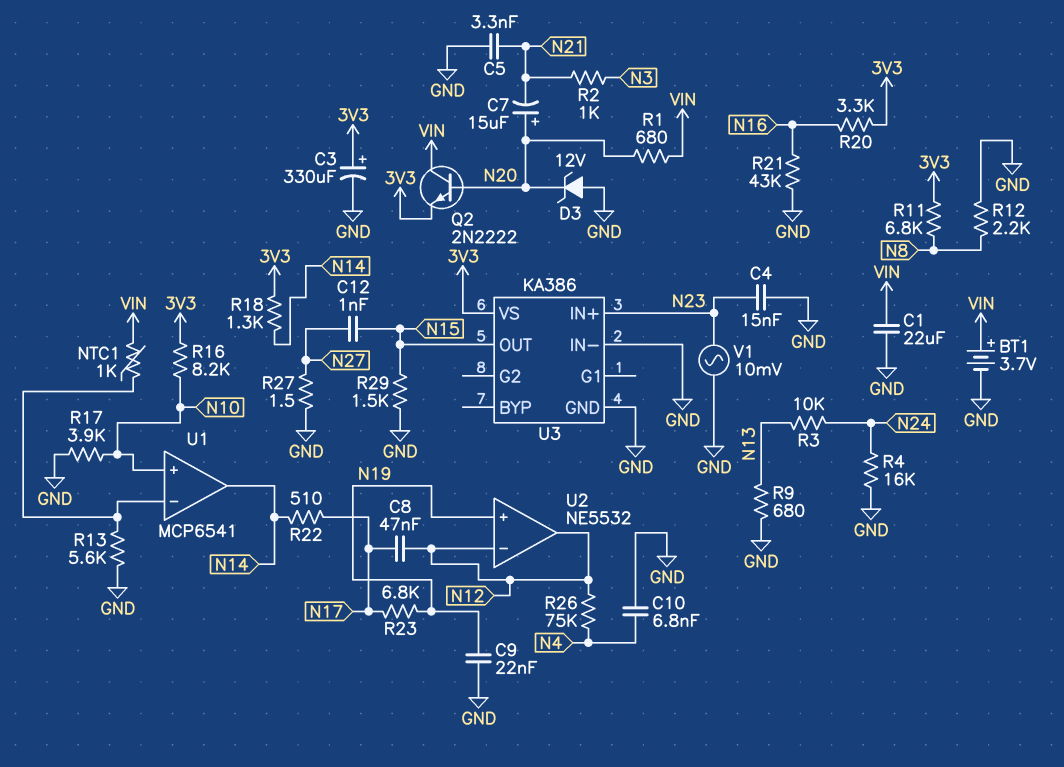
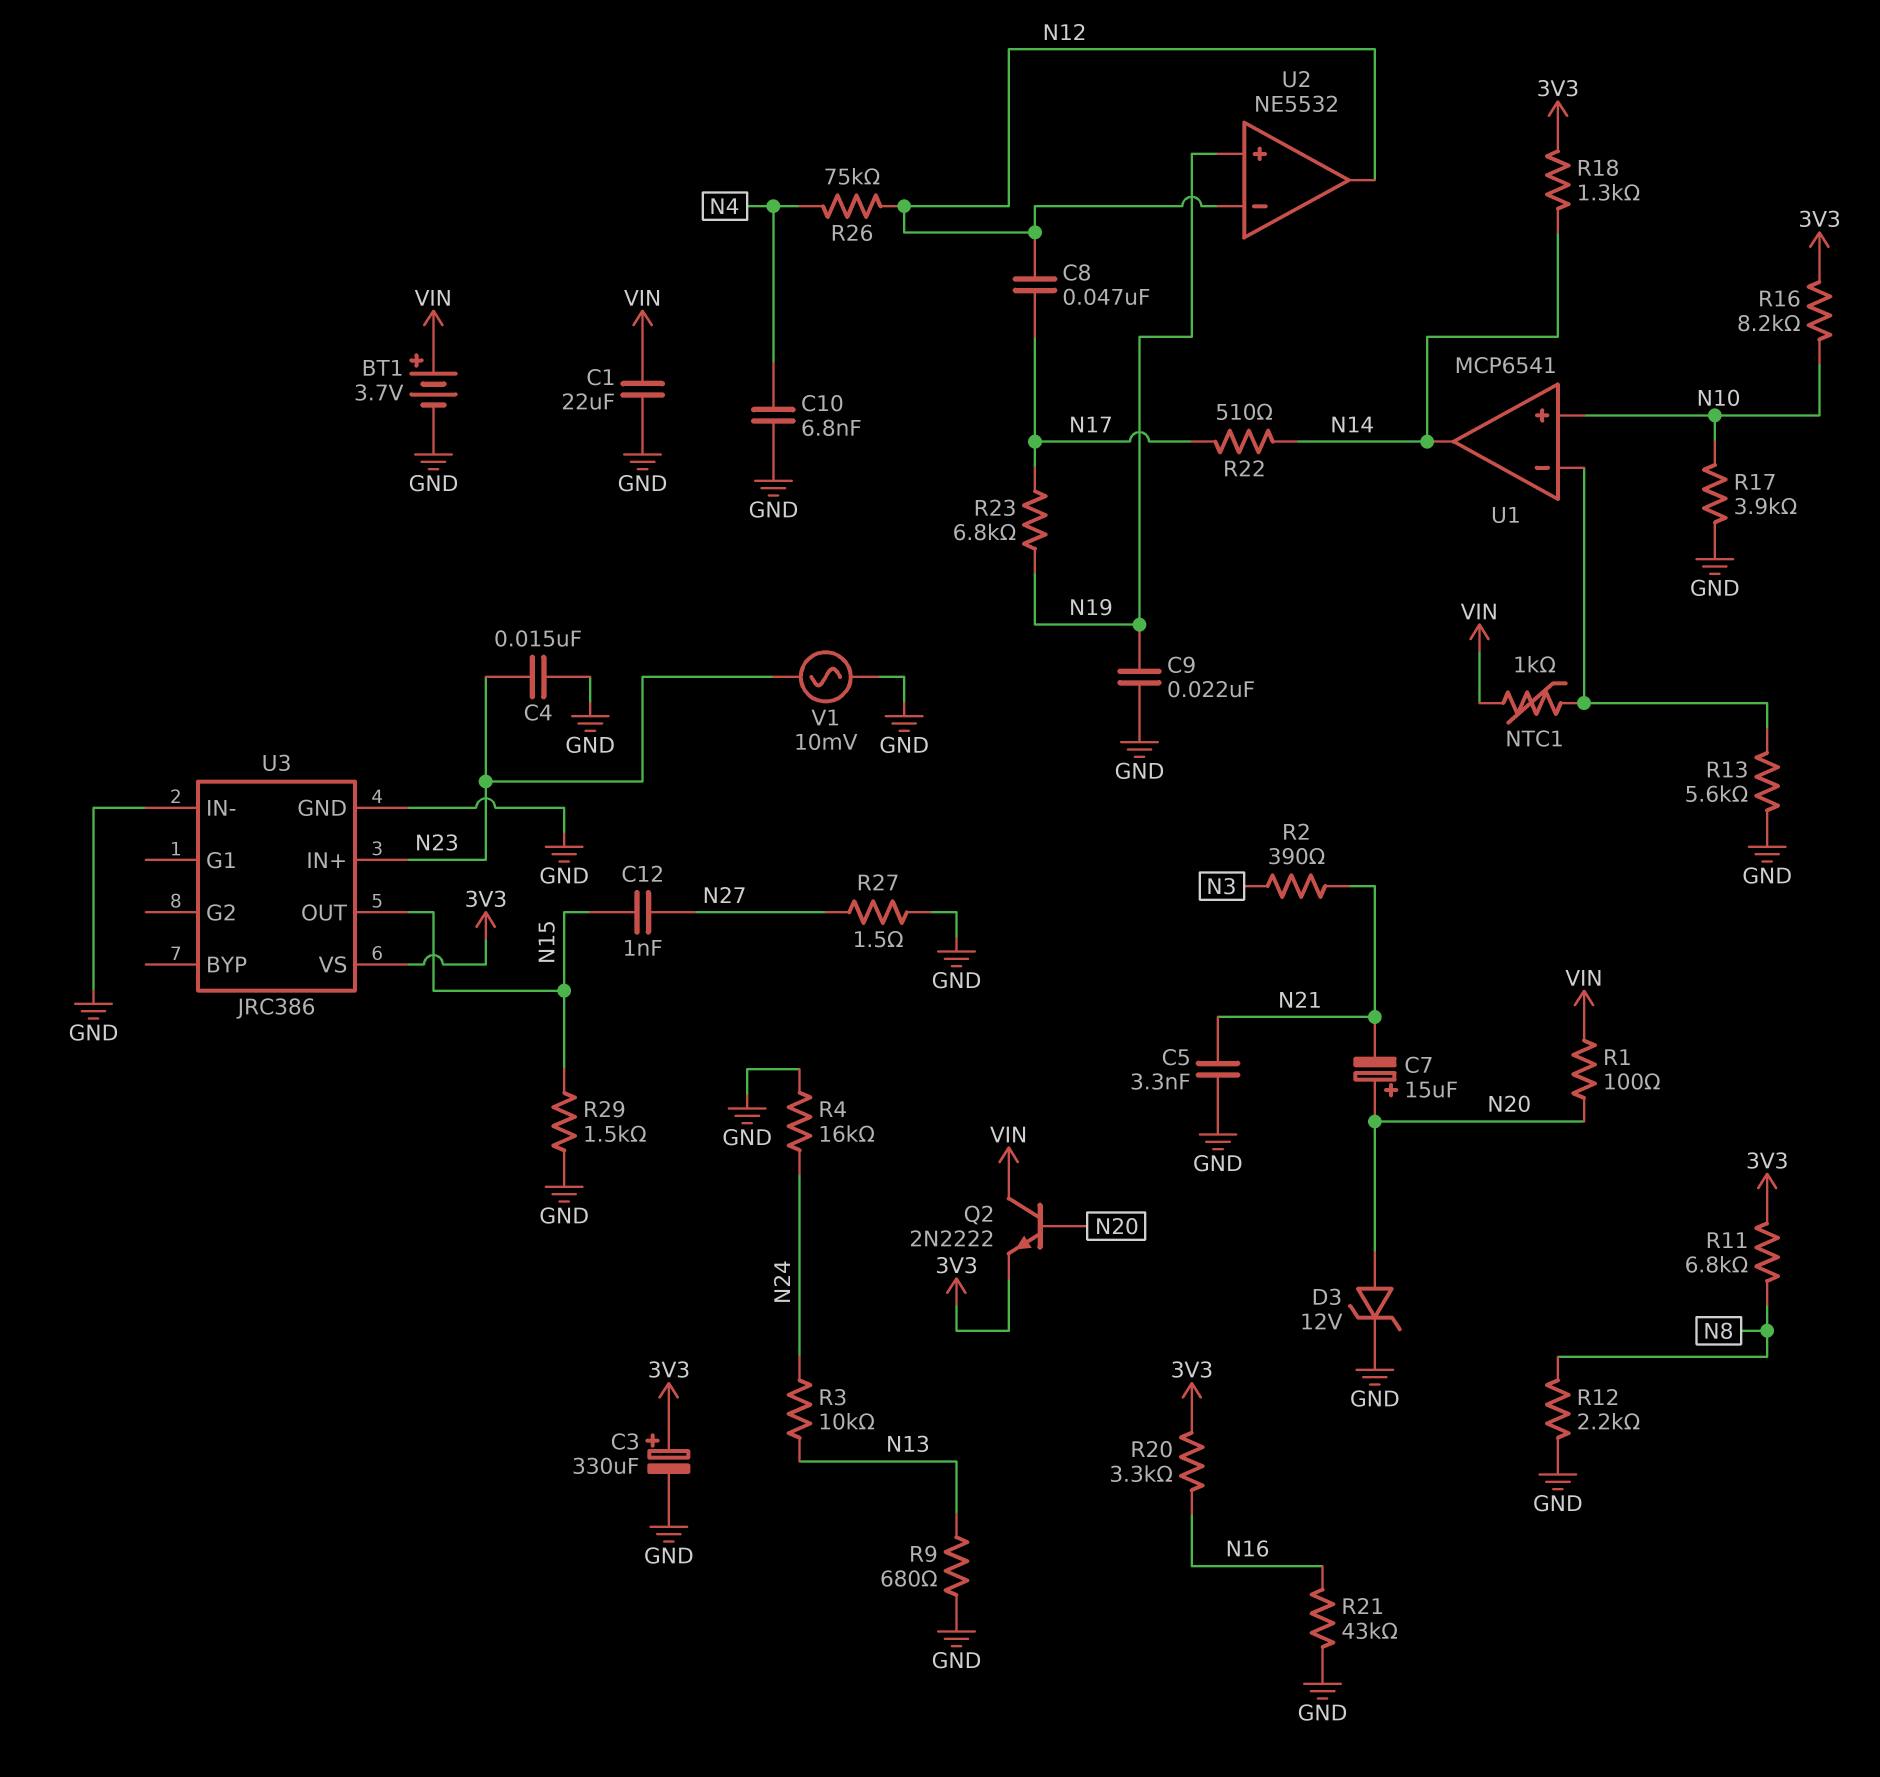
D3: zener 12V (A GND, K N20) -> zener 12V (A N20, K GND)
R1: 680 (N20, VIN) -> 100 (N20, VIN)
R2: 1k (N3, N21) -> 390 (N3, N21)
U3: KA386 -> JRC386

